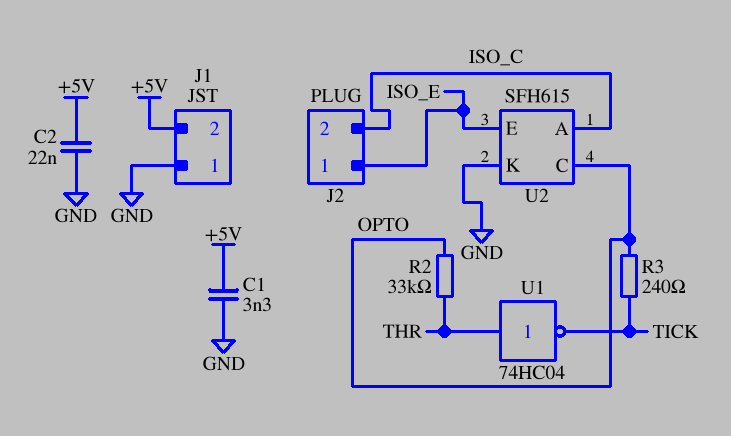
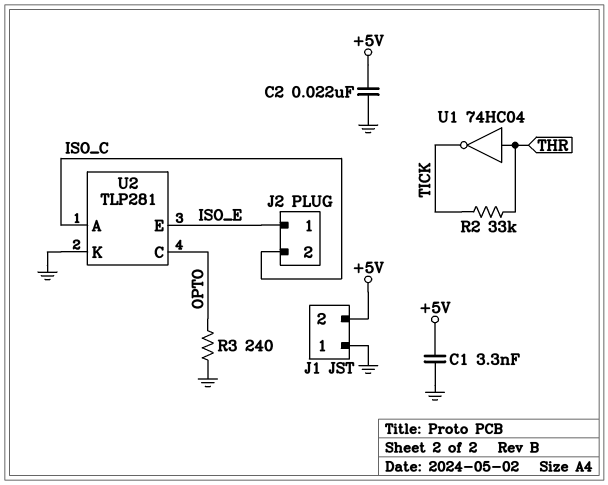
R2: 33k (OPTO, THR) -> 33k (THR, TICK)
R3: 240 (OPTO, TICK) -> 240 (GND, OPTO)
U2: SFH615 -> TLP281

